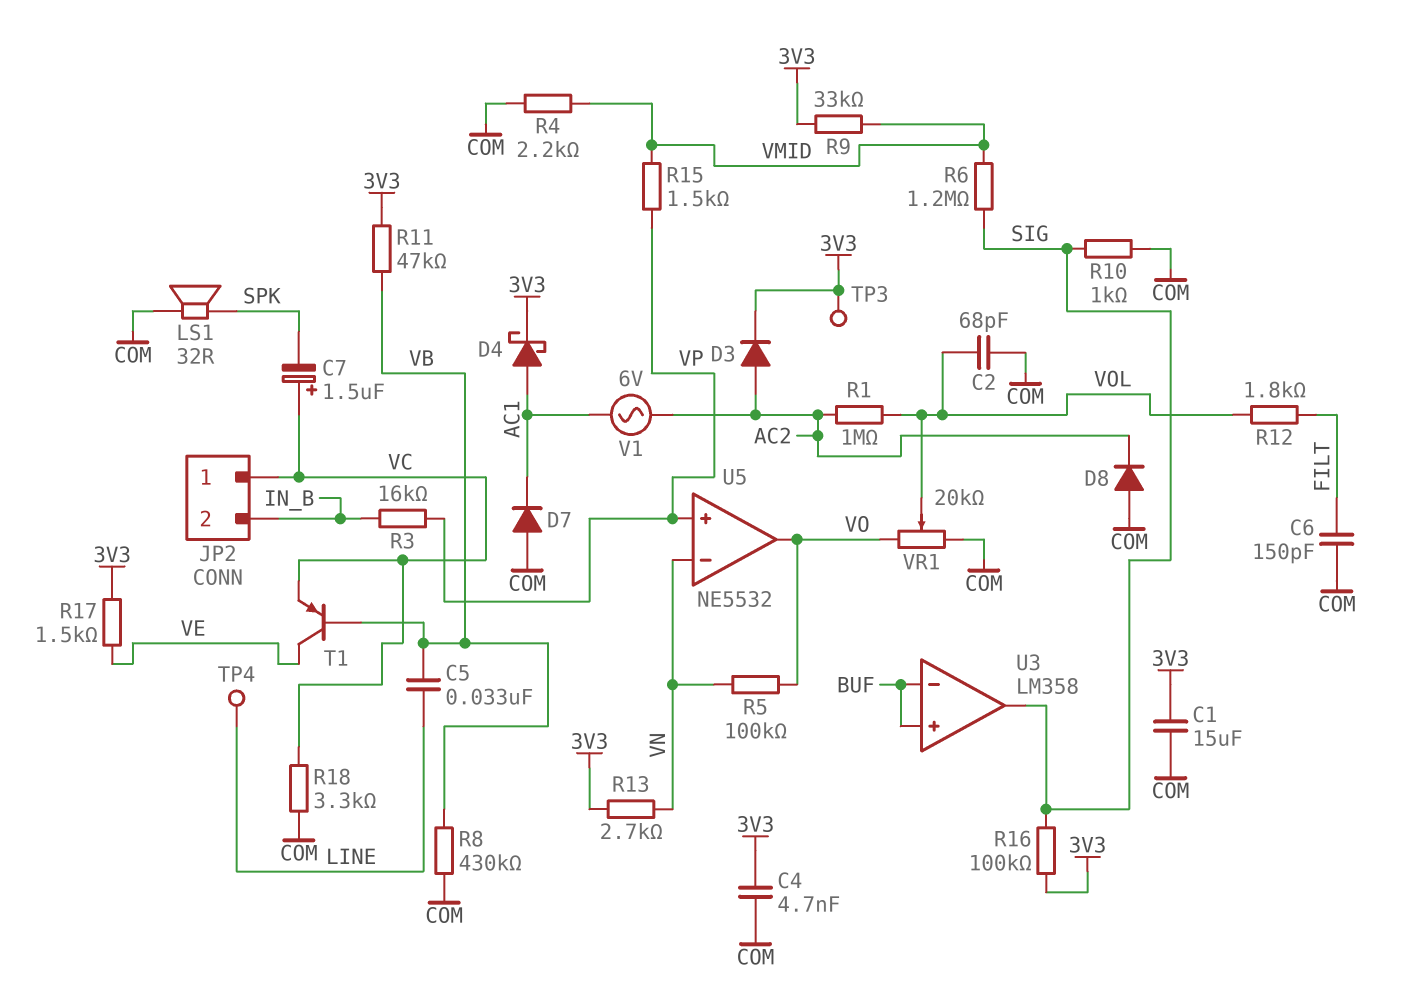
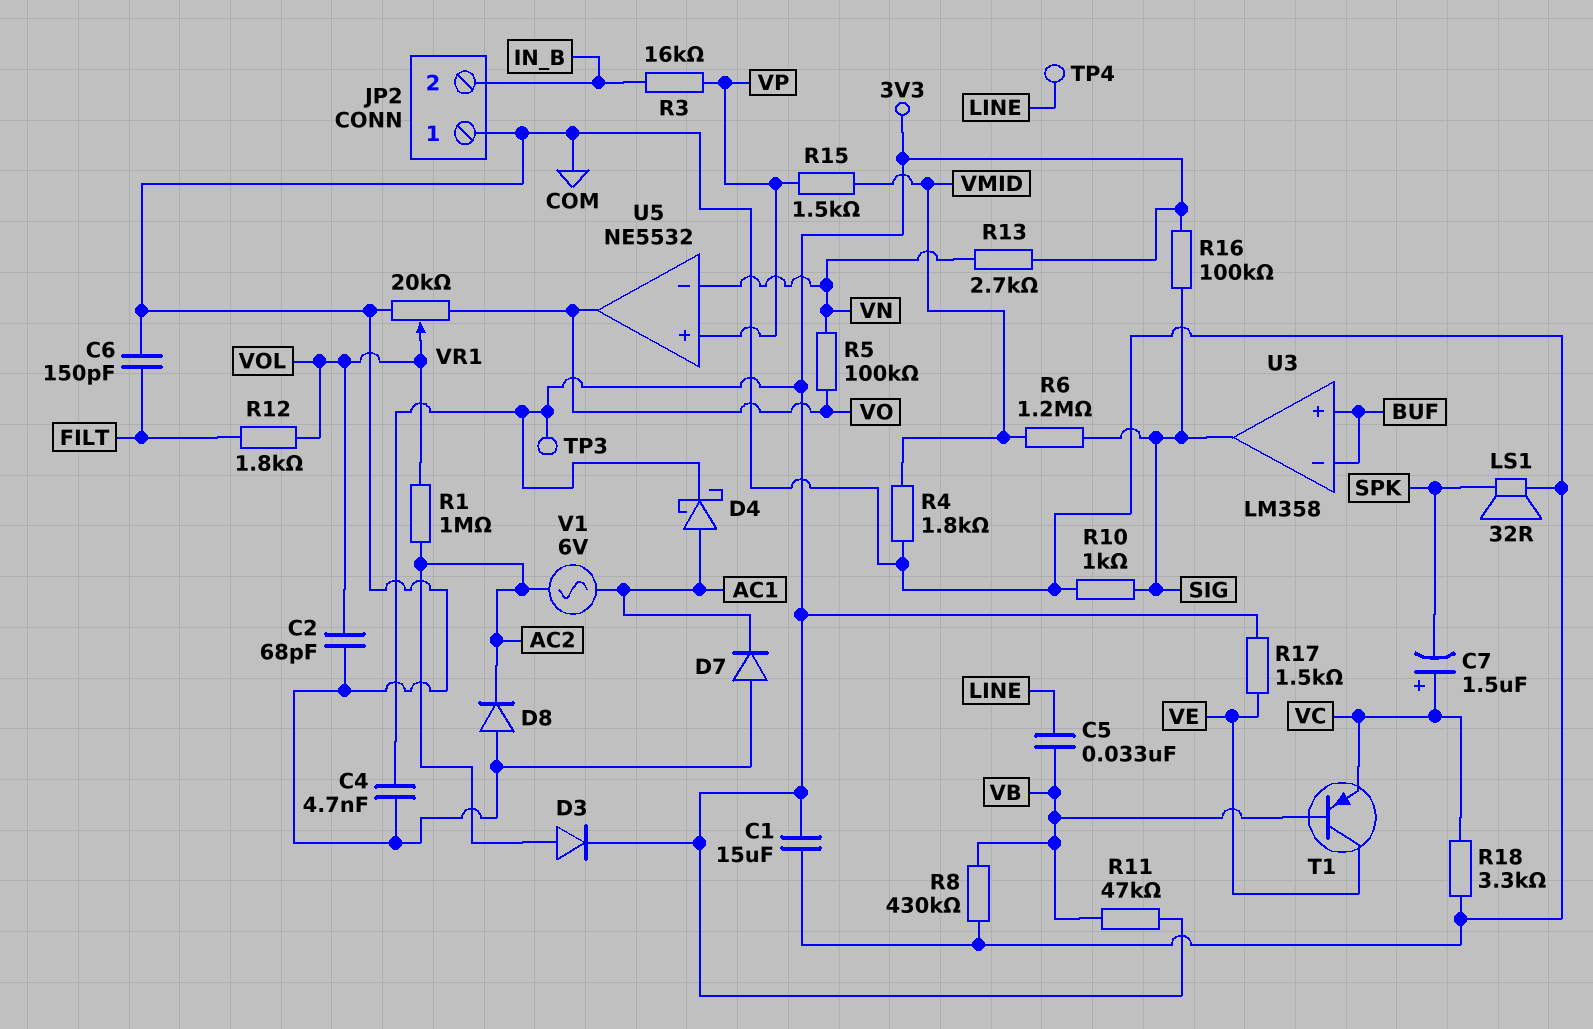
JP2 pin 1: VC -> COM
R4: 2.2k (COM, VMID) -> 1.8k (COM, VMID)
R9: 33k (3V3, VMID) -> none

